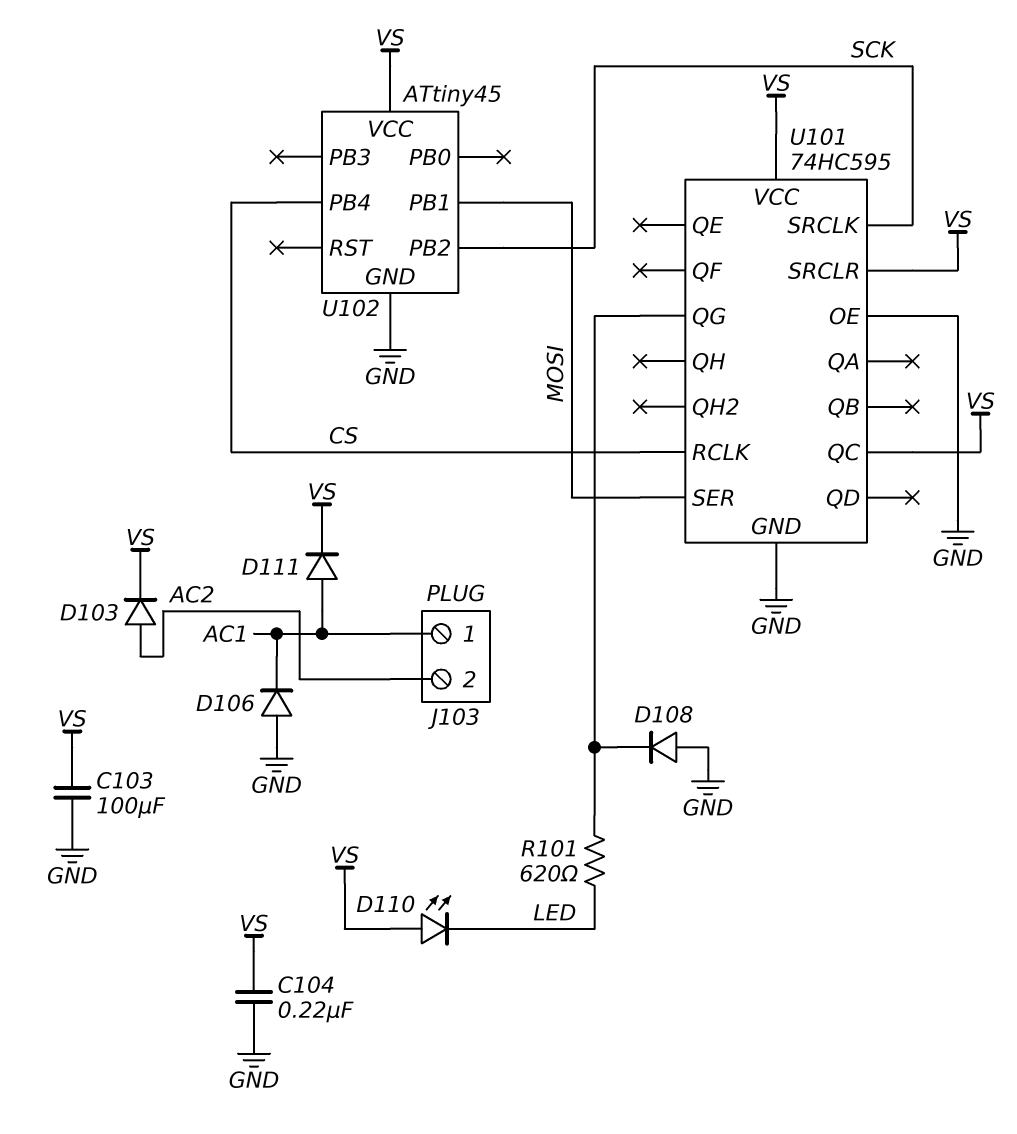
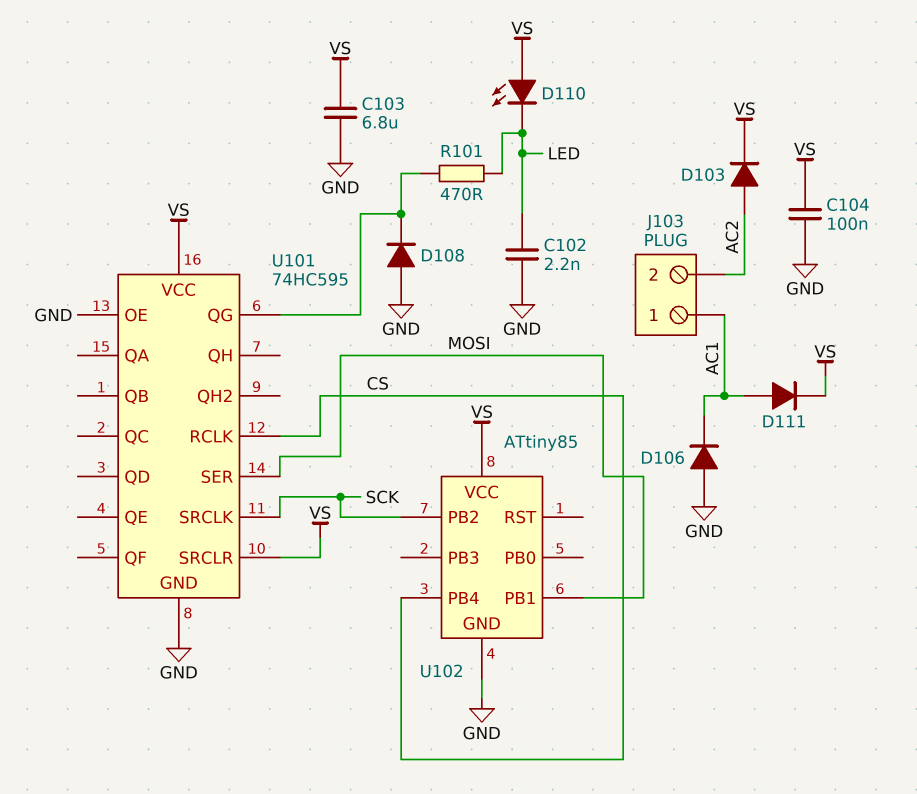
C102: none -> 2.2nF (GND, LED)
C103: 100uF (GND, VS) -> 6.8uF (GND, VS)
C104: 220nF (GND, VS) -> 100nF (GND, VS)
R101: 620 (LED, U101/QG) -> 470 (LED, U101/QG)
U101 pin QC: VS -> none
U102: ATtiny45 -> ATtiny85

